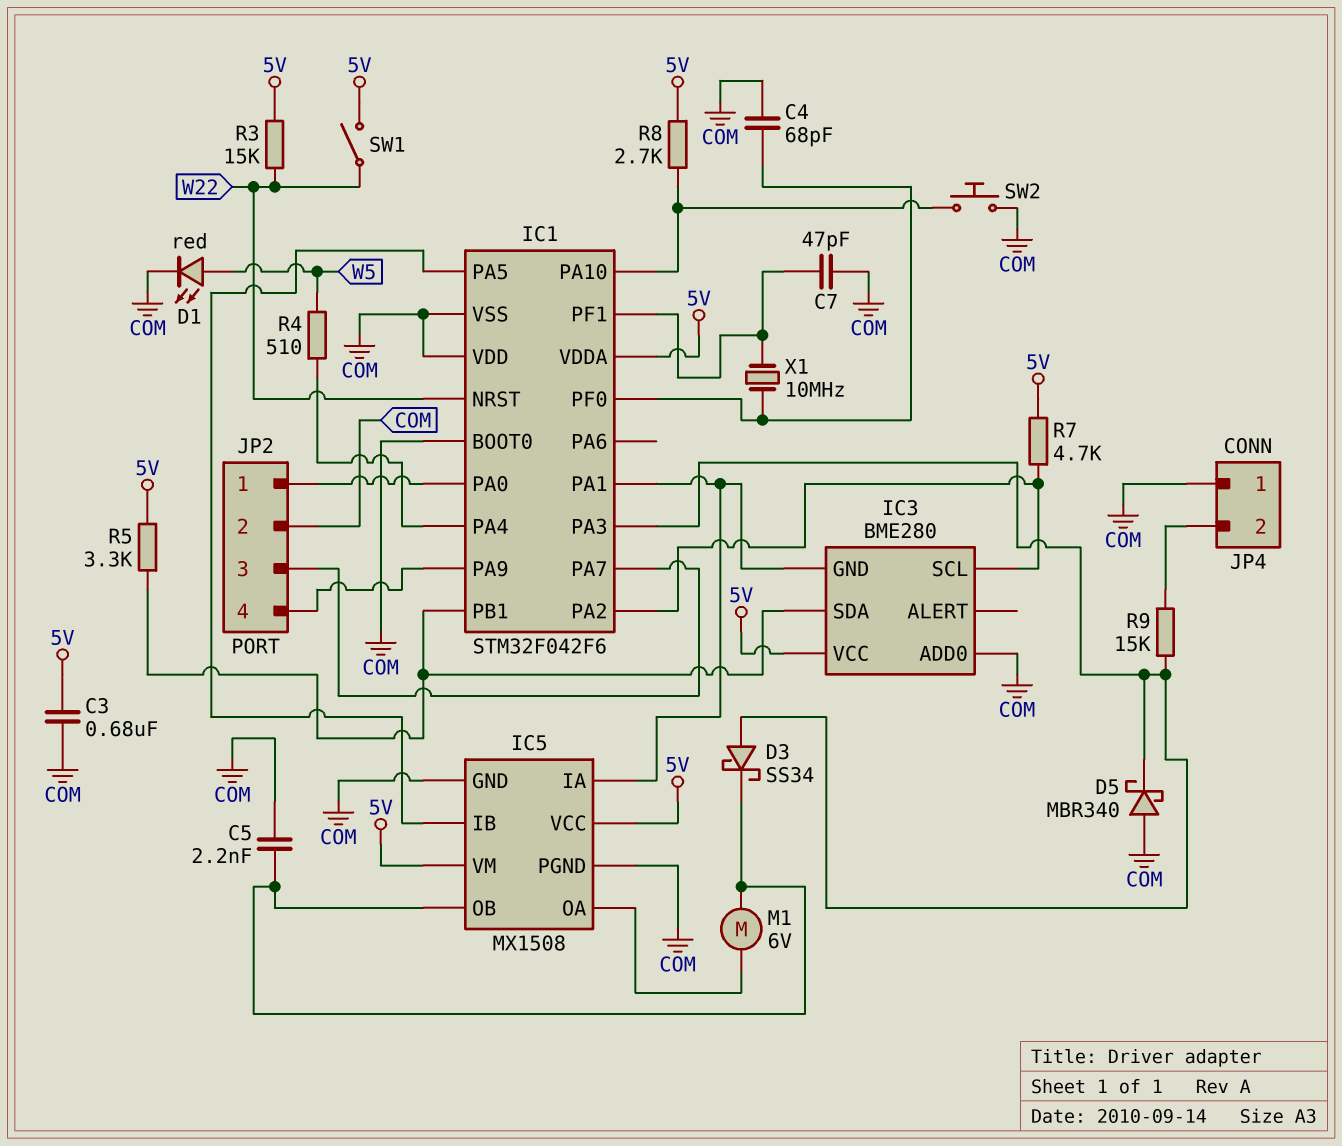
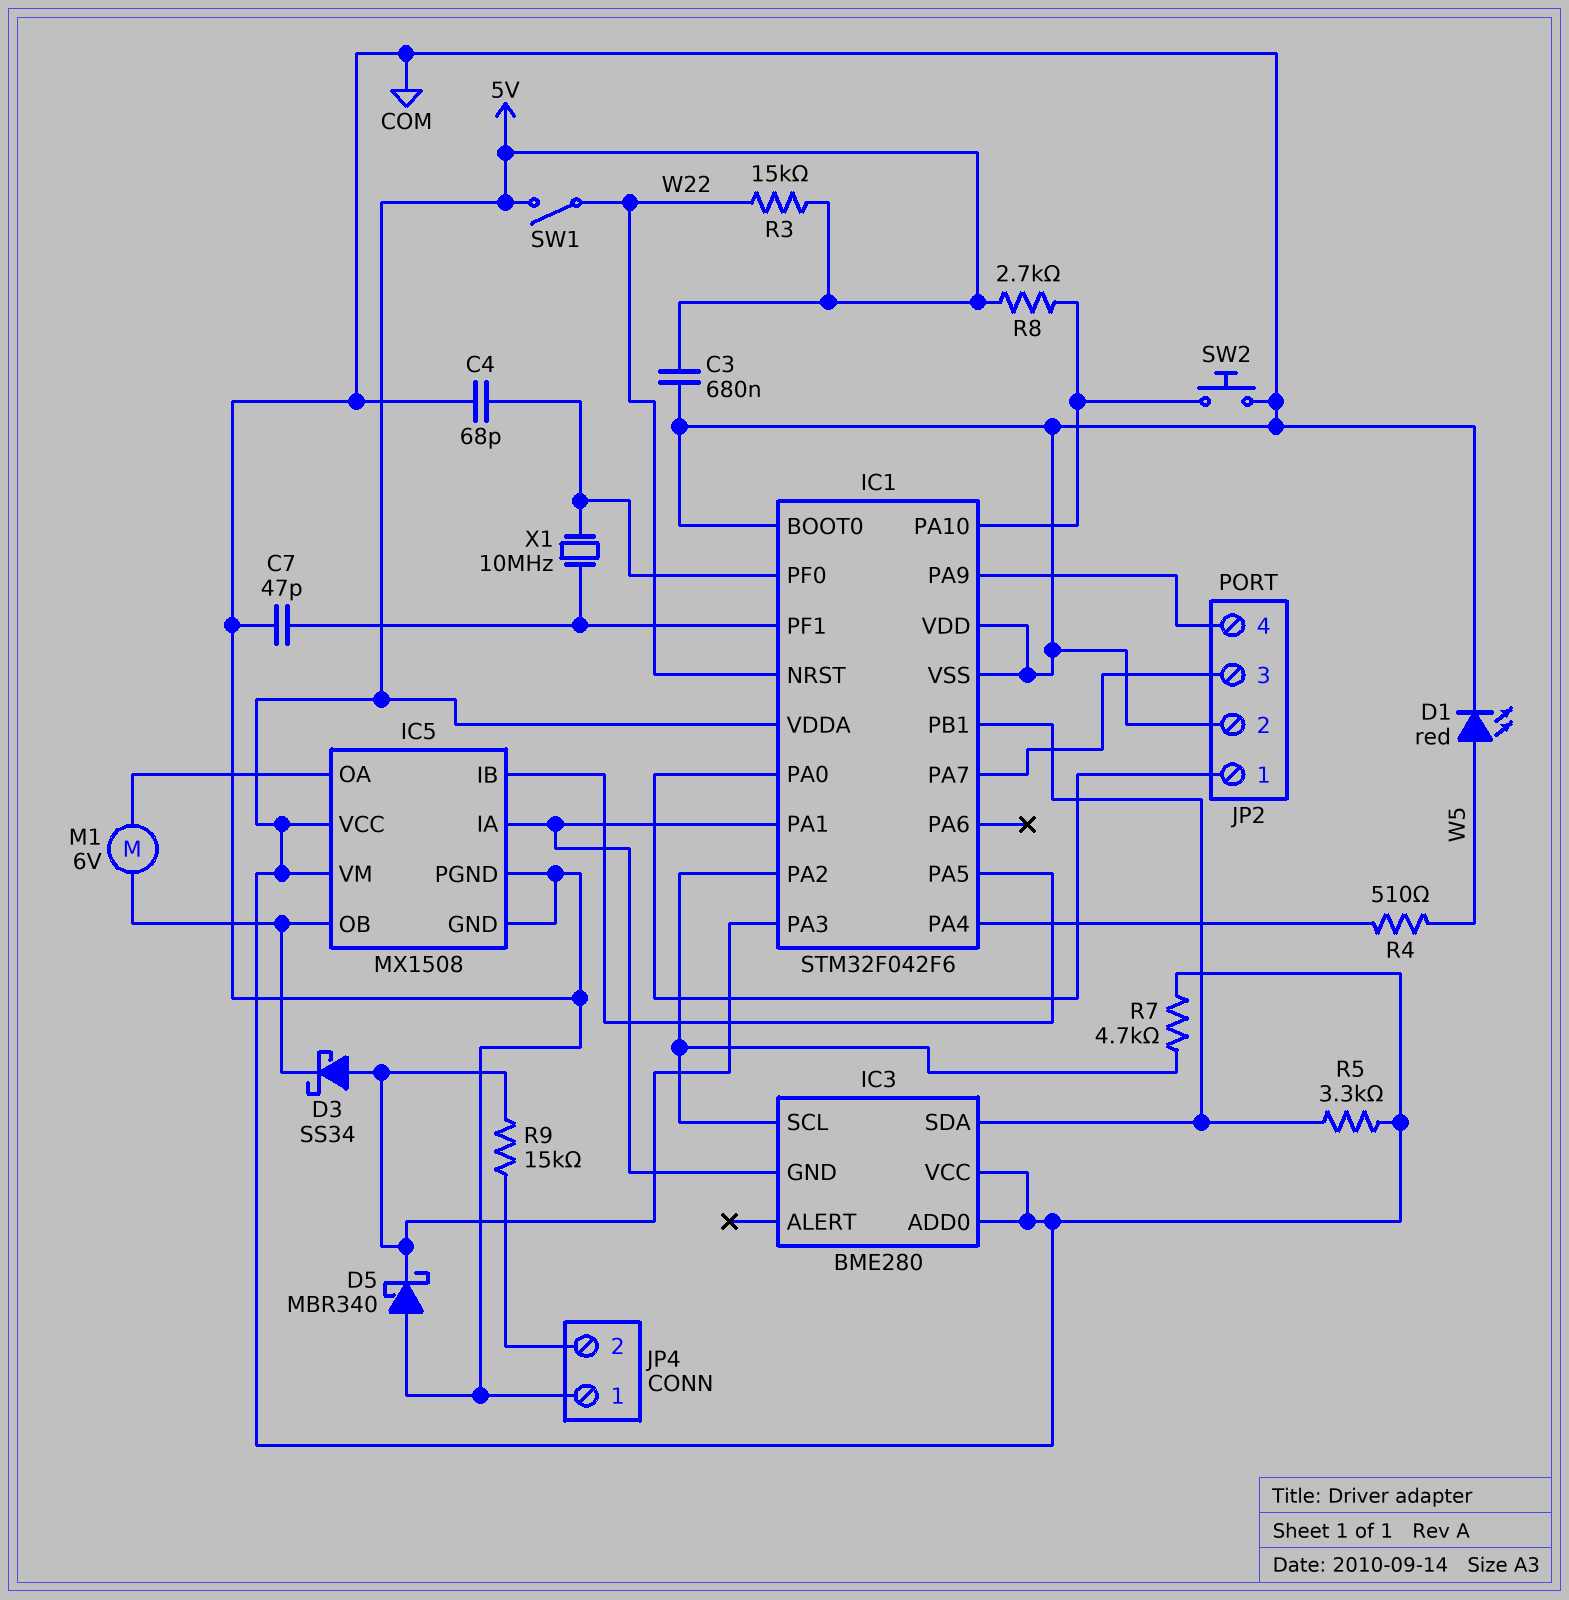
C5: 2.2nF (COM, IC5/OB) -> none
IC3 pin ADD0: COM -> 5V

